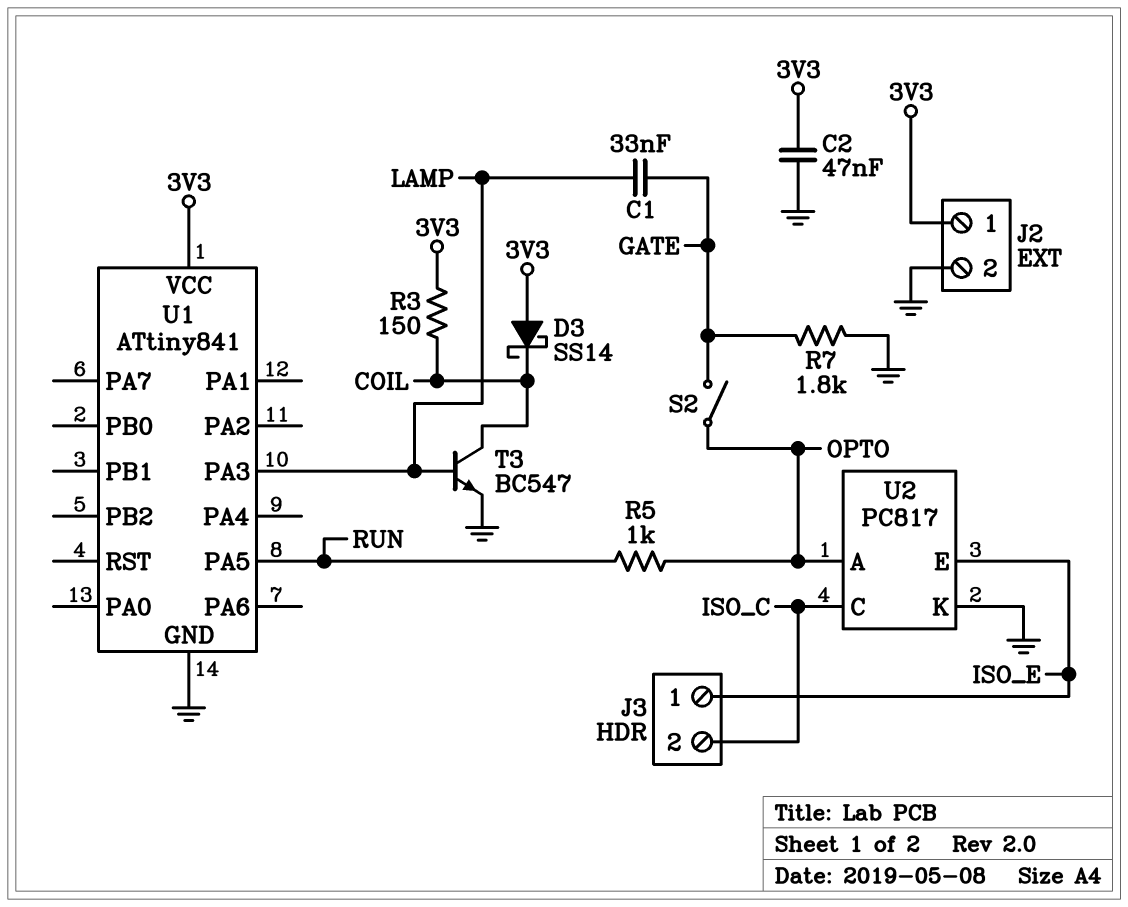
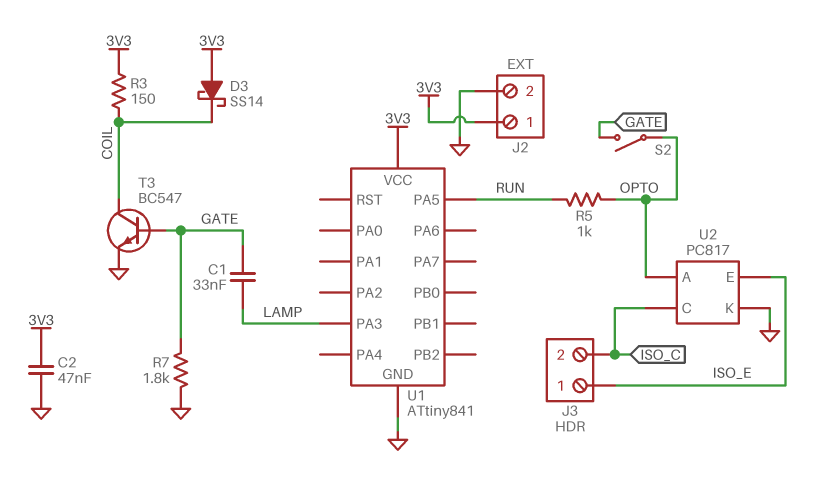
T3: NPN BC547 (B LAMP, C COIL, E GND) -> NPN BC547 (B GATE, C COIL, E GND)

